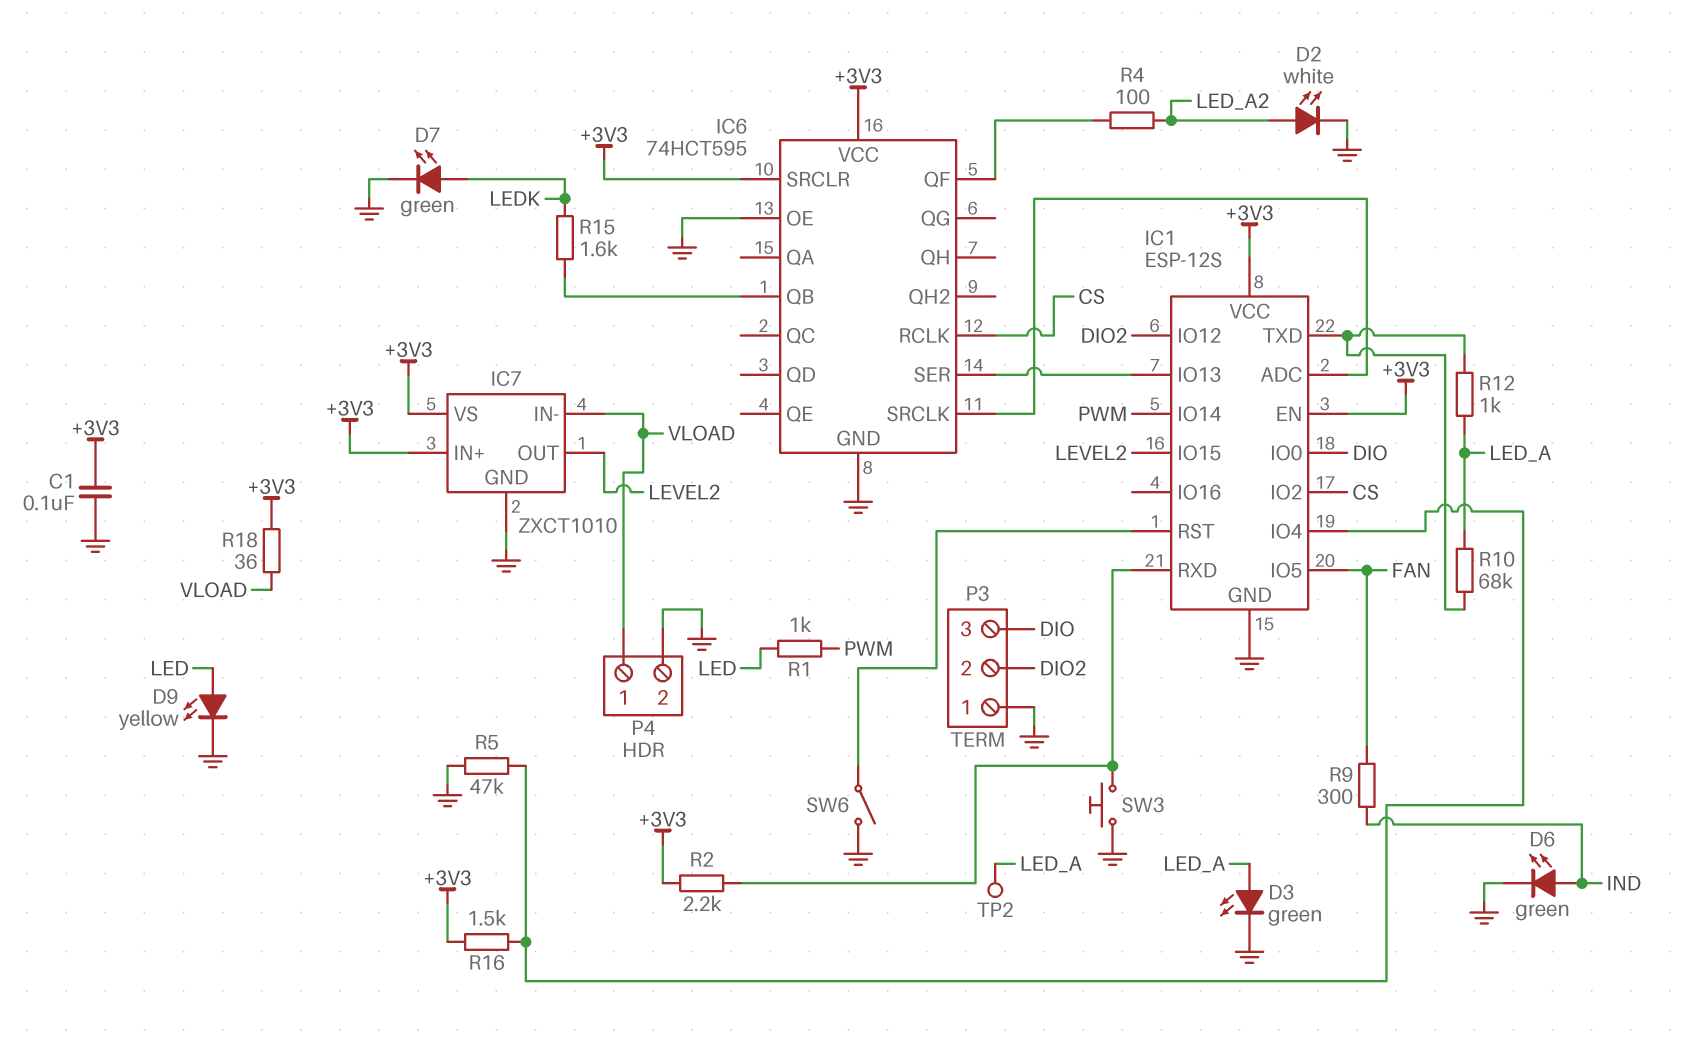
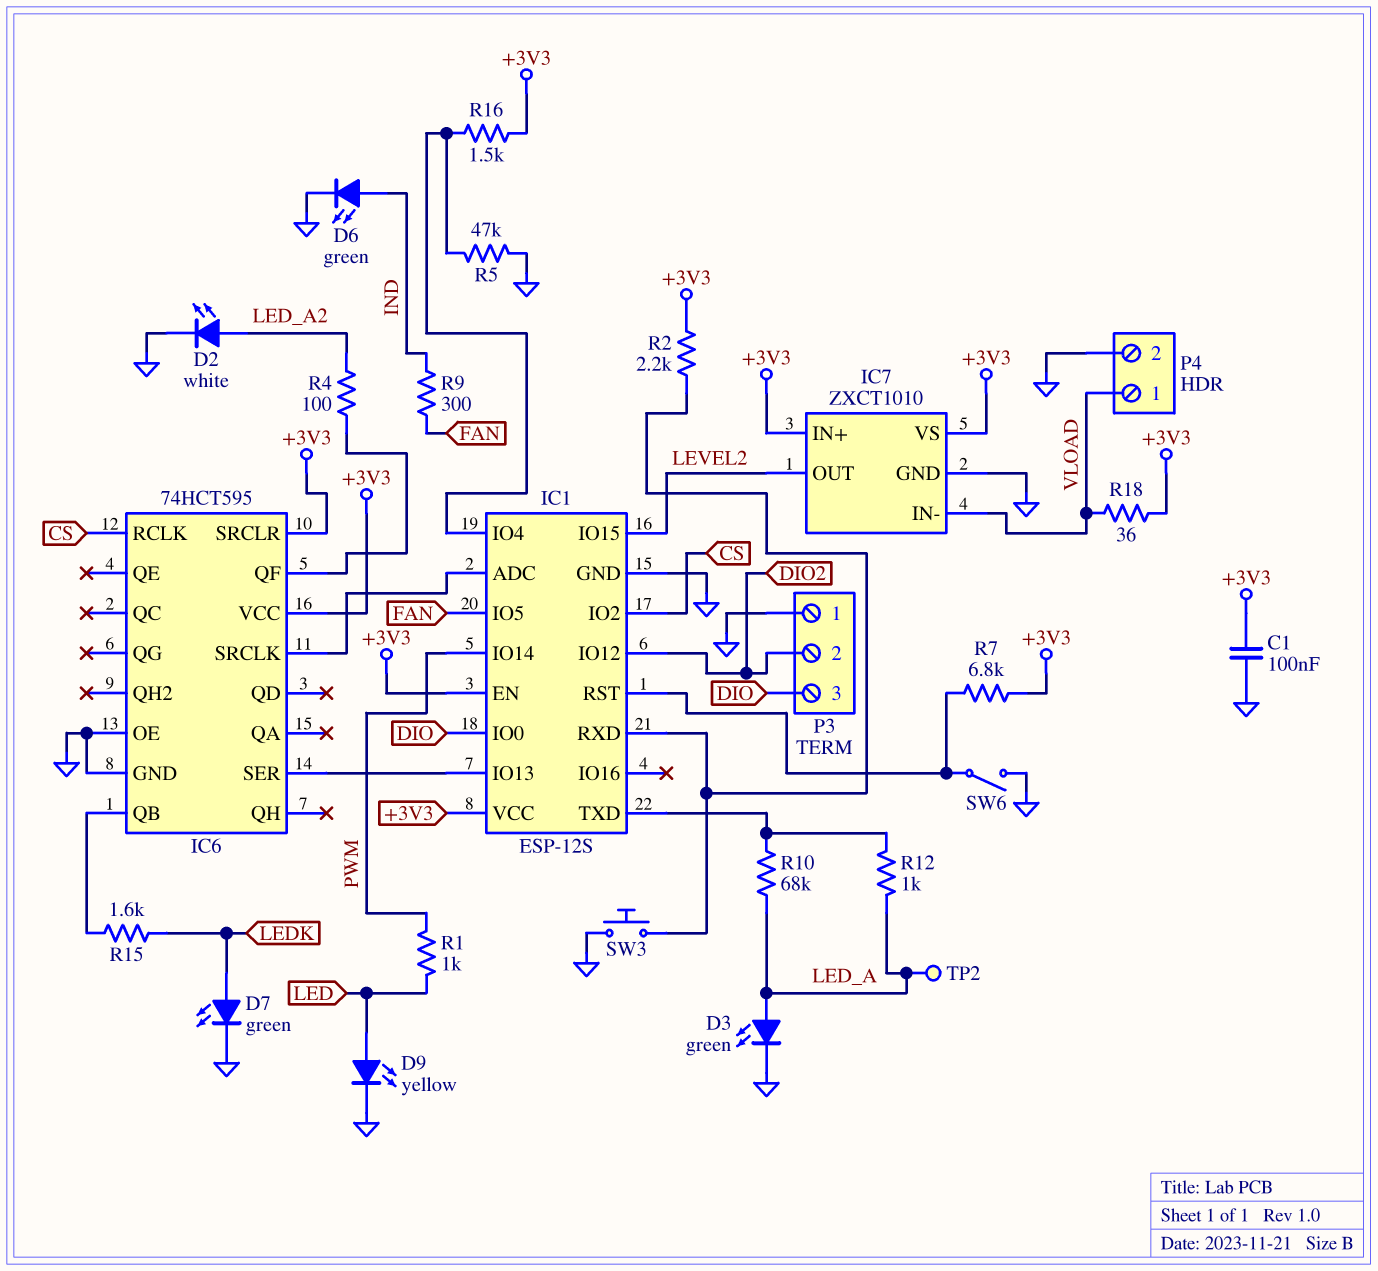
R7: none -> 6.8k (+3V3, IC1/RST)

